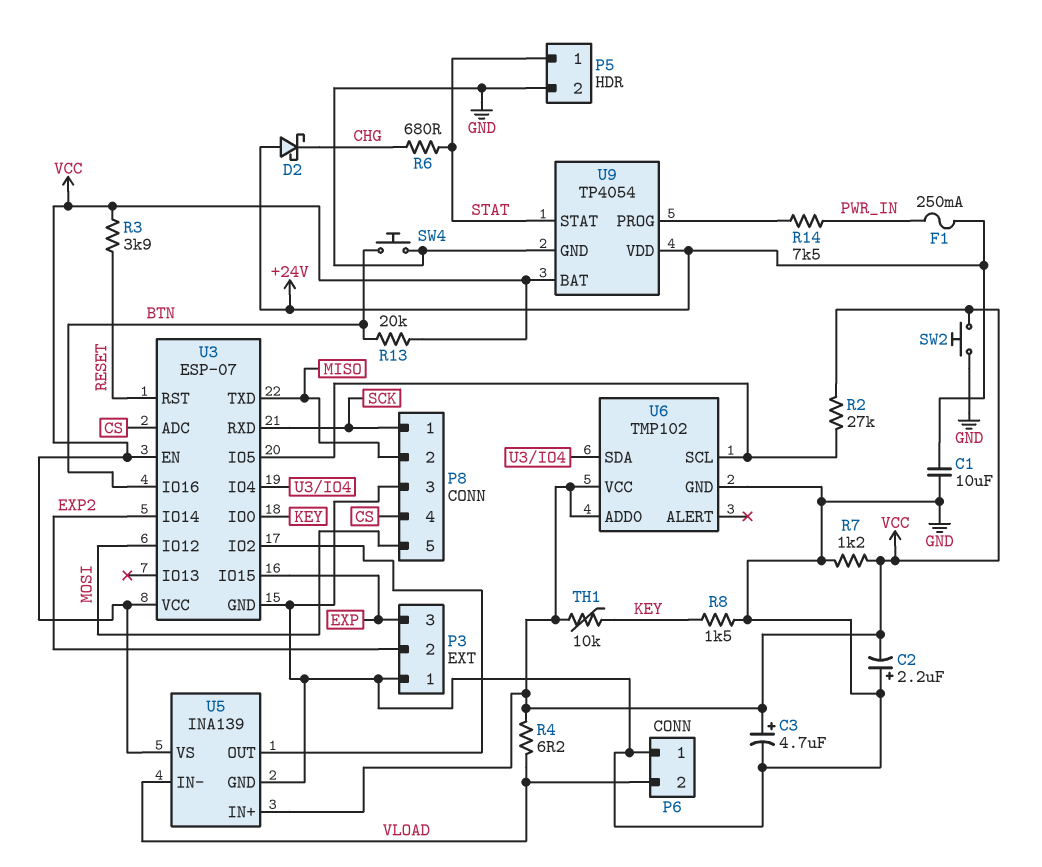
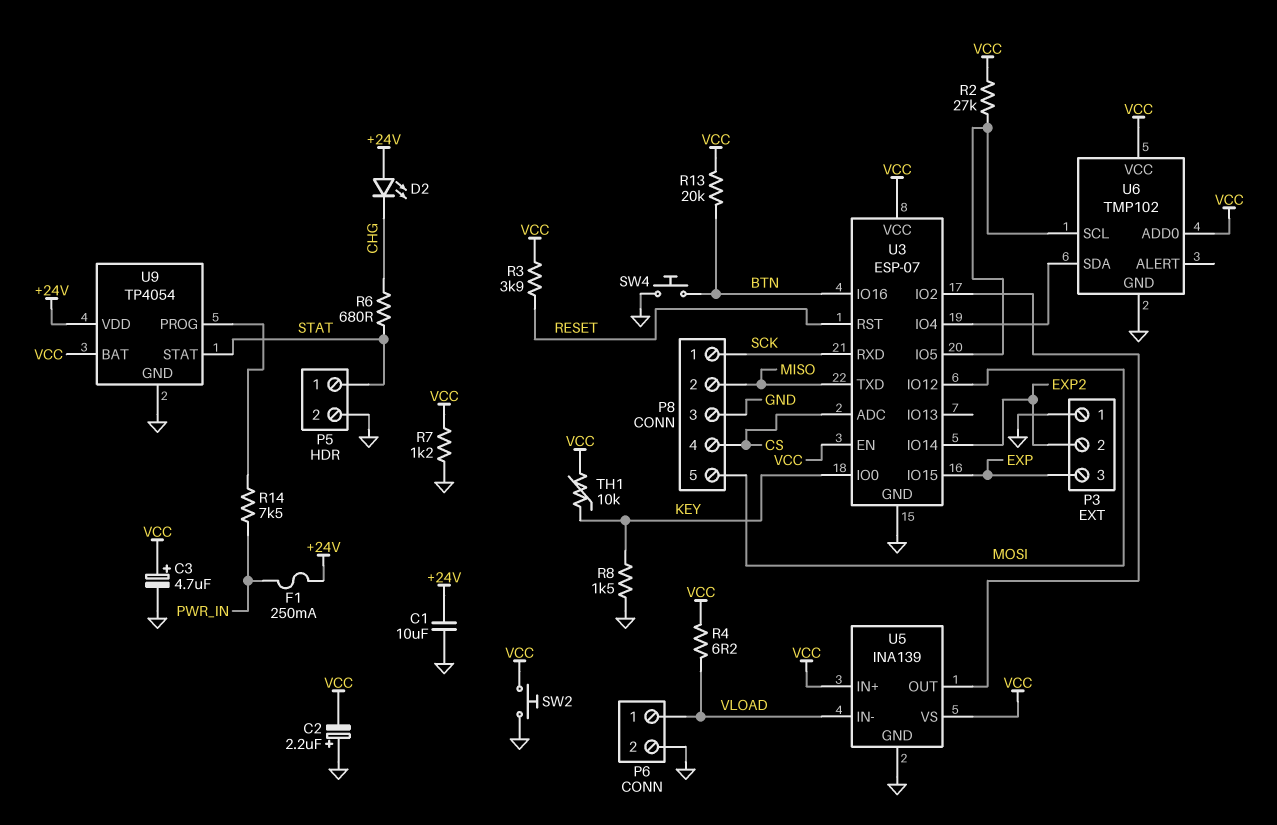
D2: schottky (A +24V, K CHG) -> LED (A +24V, K CHG)
P6 pin 1: GND -> VLOAD
P6 pin 2: VLOAD -> GND

